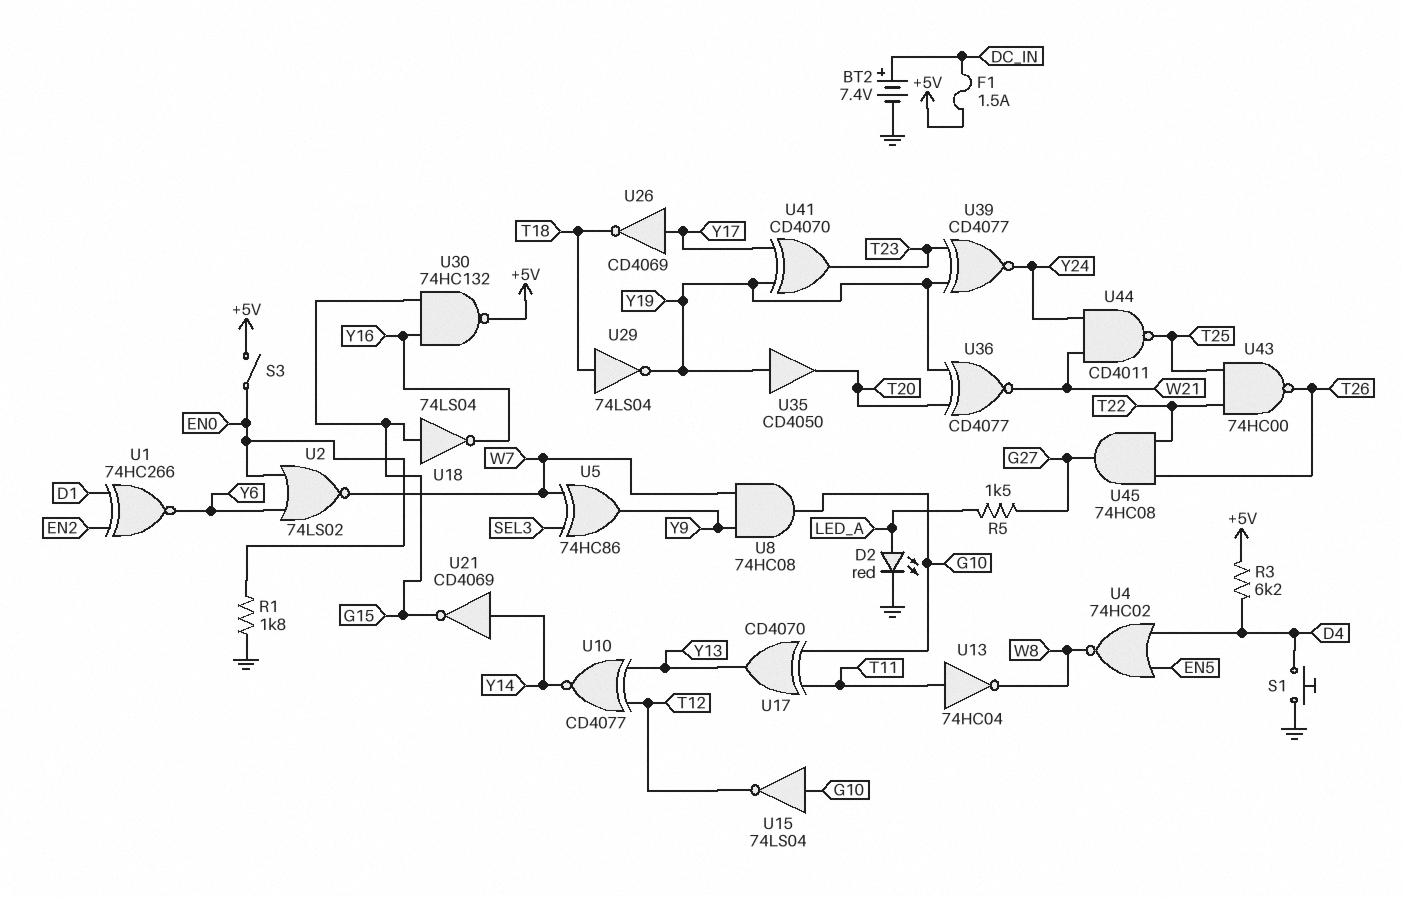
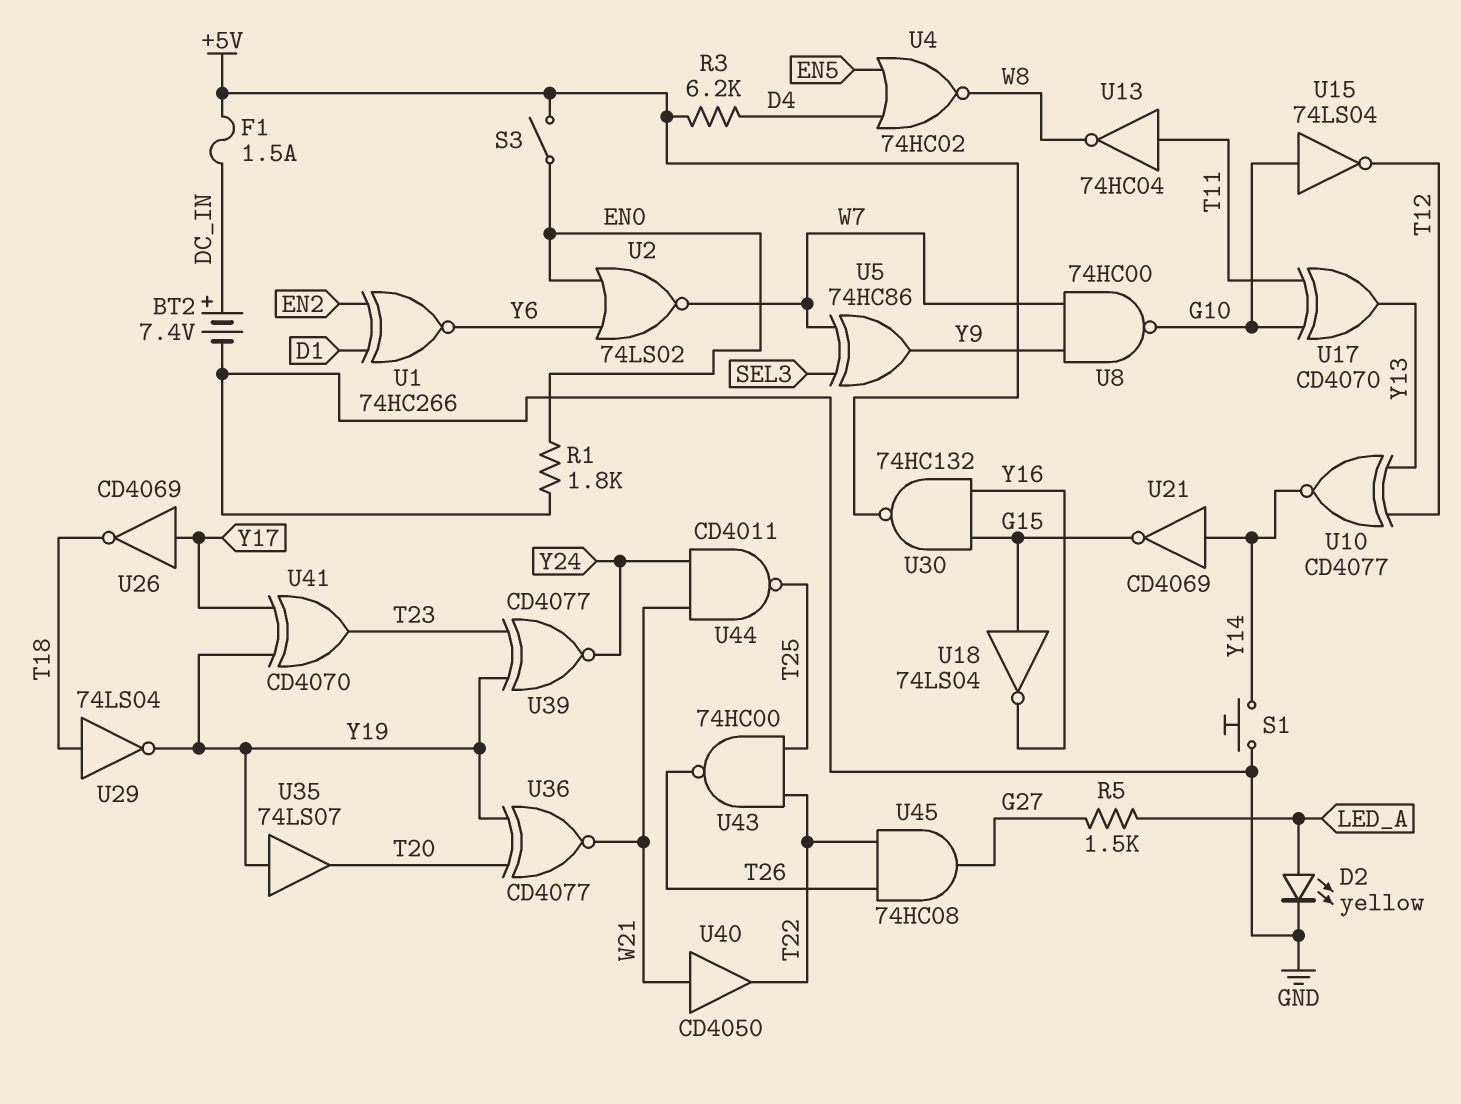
D2: LED red (A LED_A, K GND) -> LED yellow (A LED_A, K GND)
S1: button (D4, GND) -> button (GND, Y14)
U8: AND 74HC08 (in W7, in Y9, out G10) -> NAND 74HC00 (in W7, in Y9, out G10)
U35: buffer CD4050 (in Y19, out T20) -> buffer 74LS07 (in Y19, out T20)
U40: none -> buffer CD4050 (in W21, out T22)

